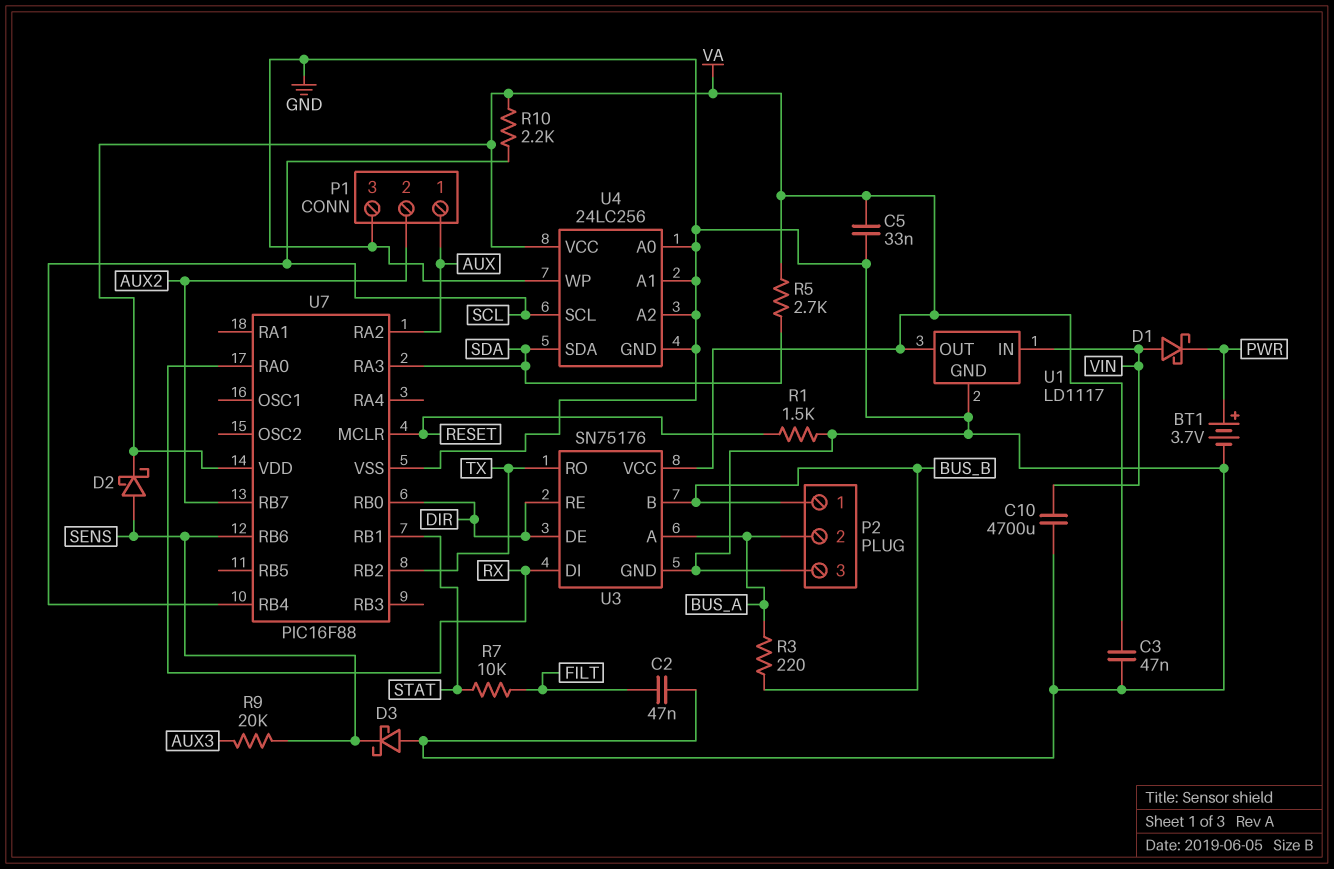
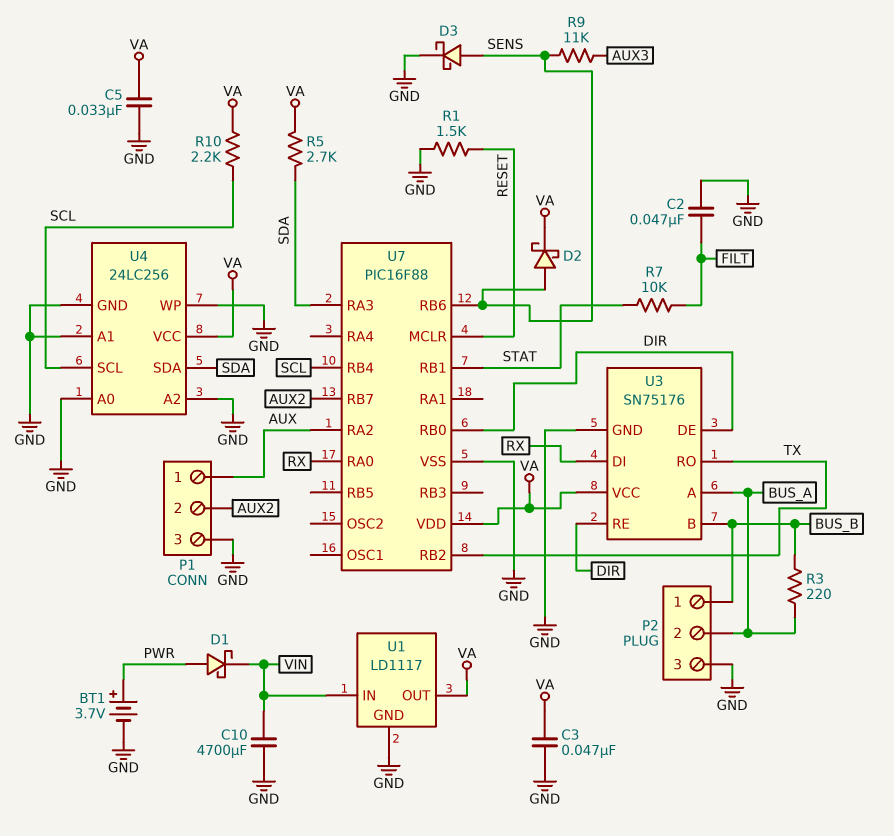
D1: schottky (A VIN, K PWR) -> schottky (A PWR, K VIN)
D3: schottky (A GND, K SENS) -> schottky (A SENS, K GND)
R9: 20k (AUX3, SENS) -> 11k (AUX3, SENS)

